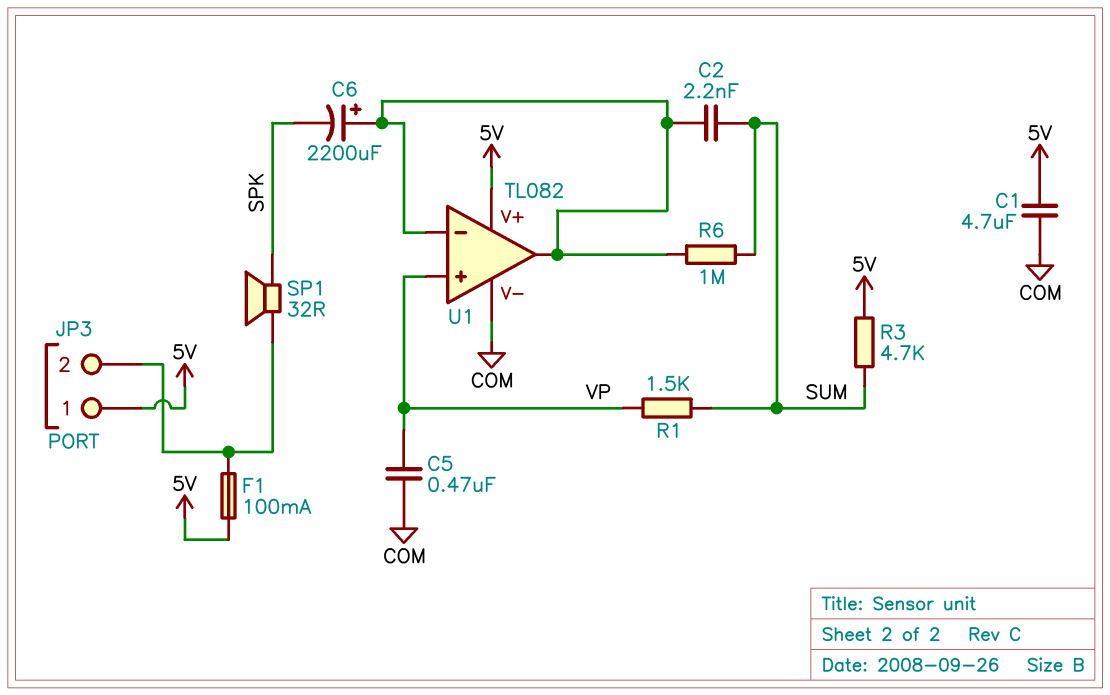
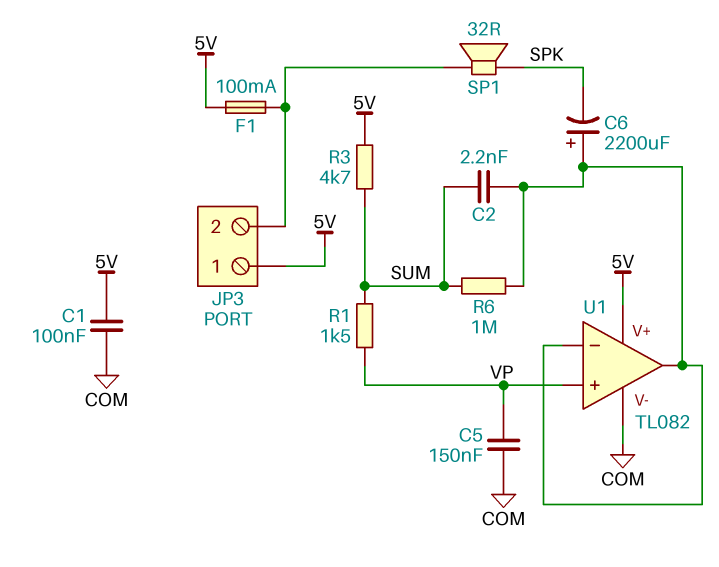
C1: 4.7uF (5V, COM) -> 100nF (5V, COM)
C5: 470nF (COM, VP) -> 150nF (COM, VP)

